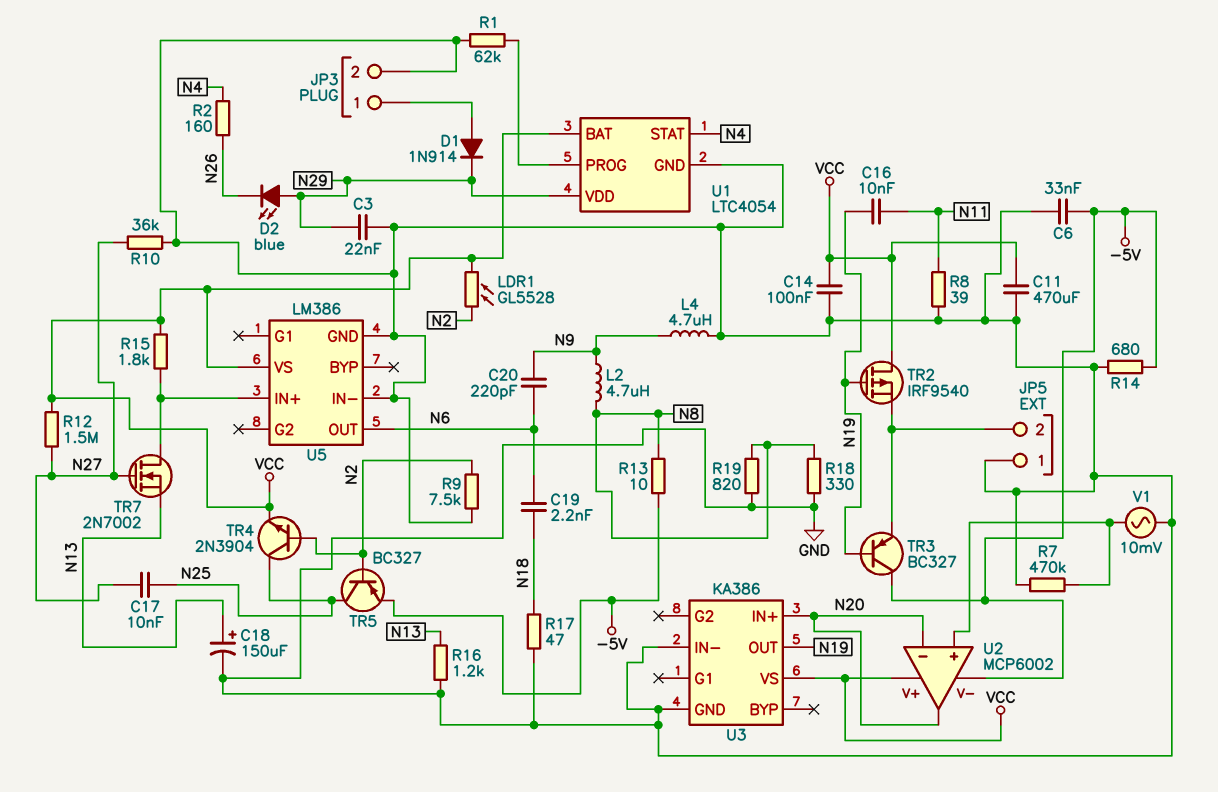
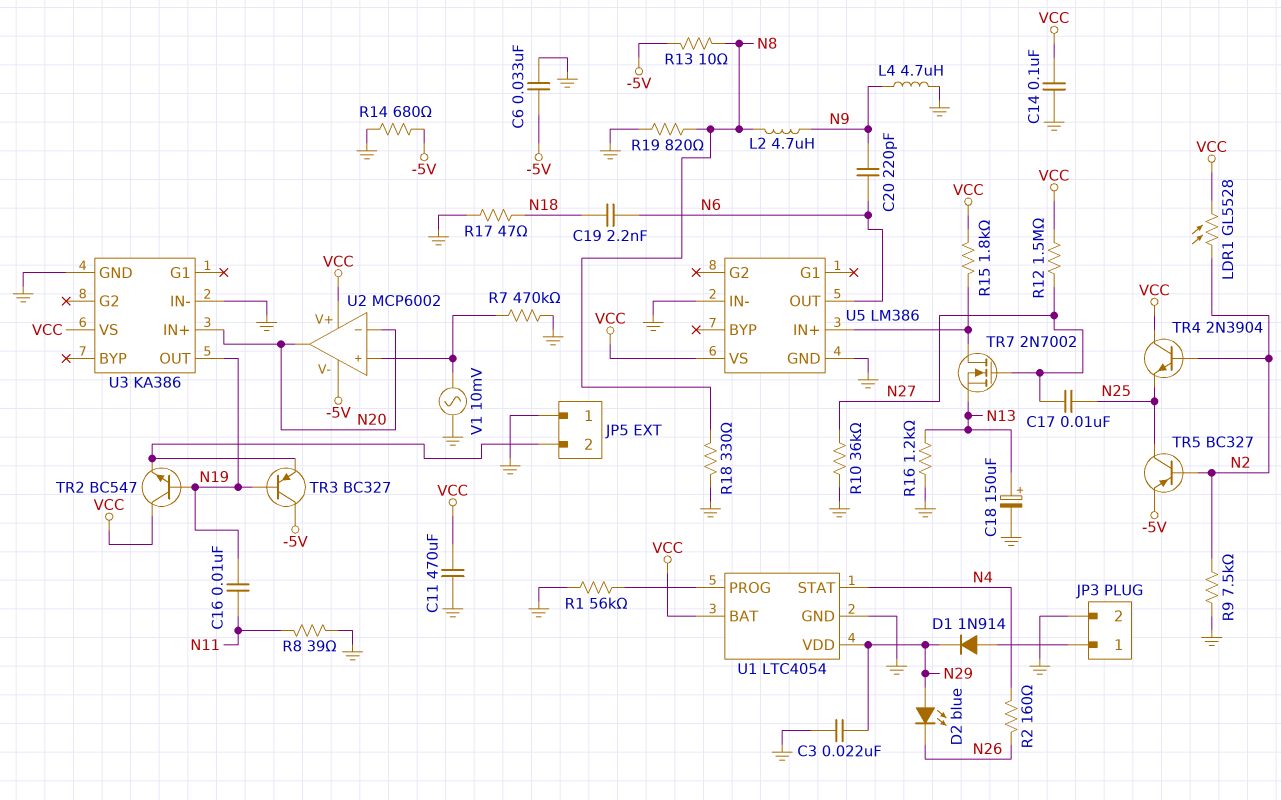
R1: 62k (GND, U1/PROG) -> 56k (GND, U1/PROG)
TR2: PMOS IRF9540 (G N19, D VCC, S JP5/2) -> NPN BC547 (B N19, C VCC, E JP5/2)
TR4: NPN 2N3904 (B N2, C N25, E VCC) -> NPN 2N3904 (B N2, C VCC, E N25)

